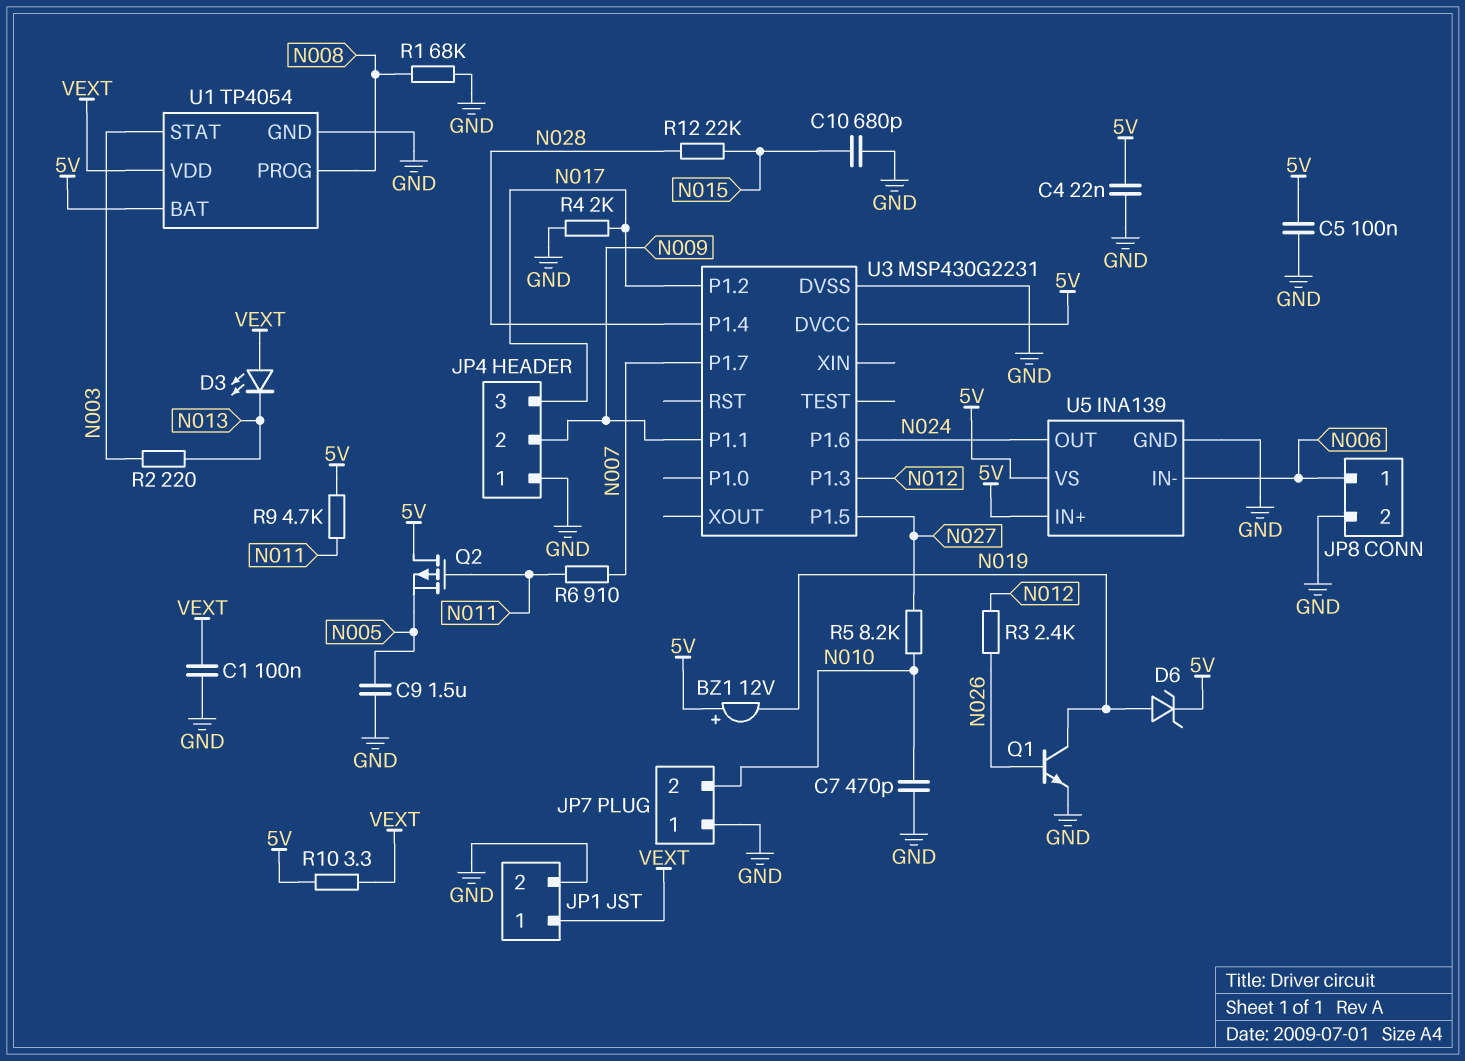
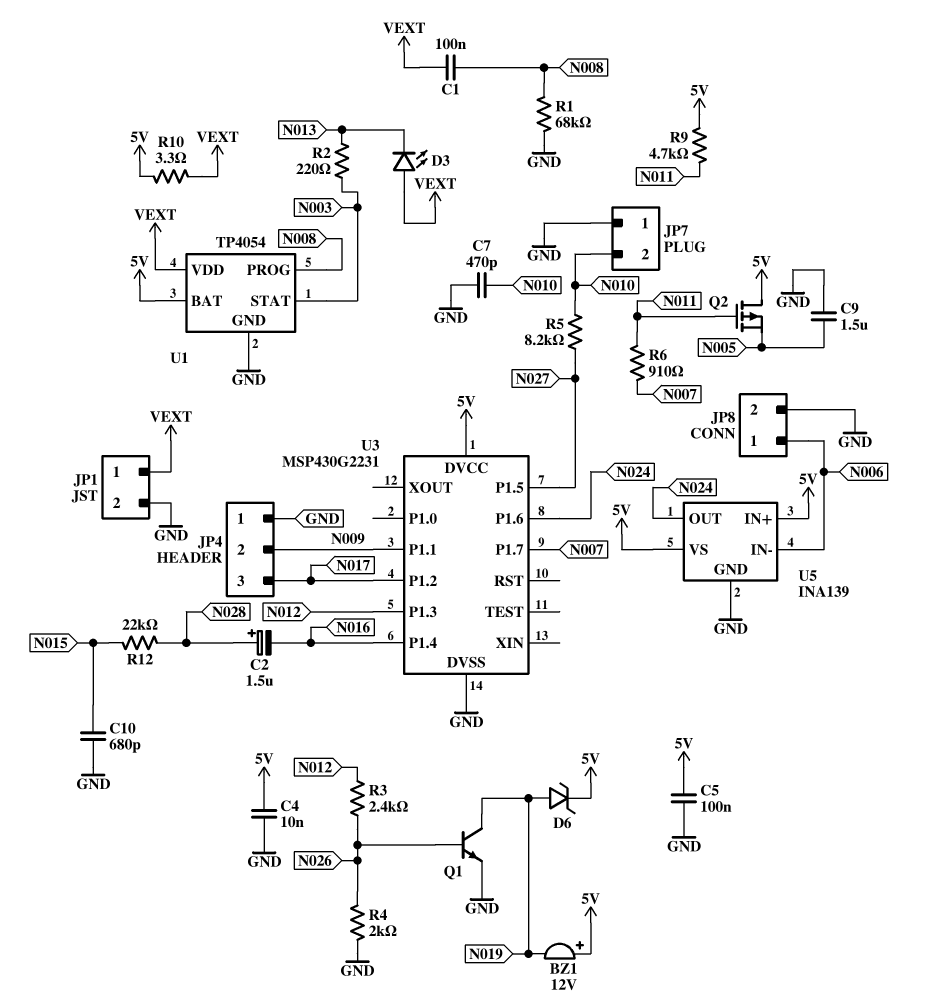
C1: 100nF (GND, VEXT) -> 100nF (N008, VEXT)
C2: none -> 1.5uF (plus N028, minus N016)
C4: 22nF (5V, GND) -> 10nF (5V, GND)
R4: 2k (GND, N017) -> 2k (GND, N026)
U3 pin P1.4: N028 -> N016

